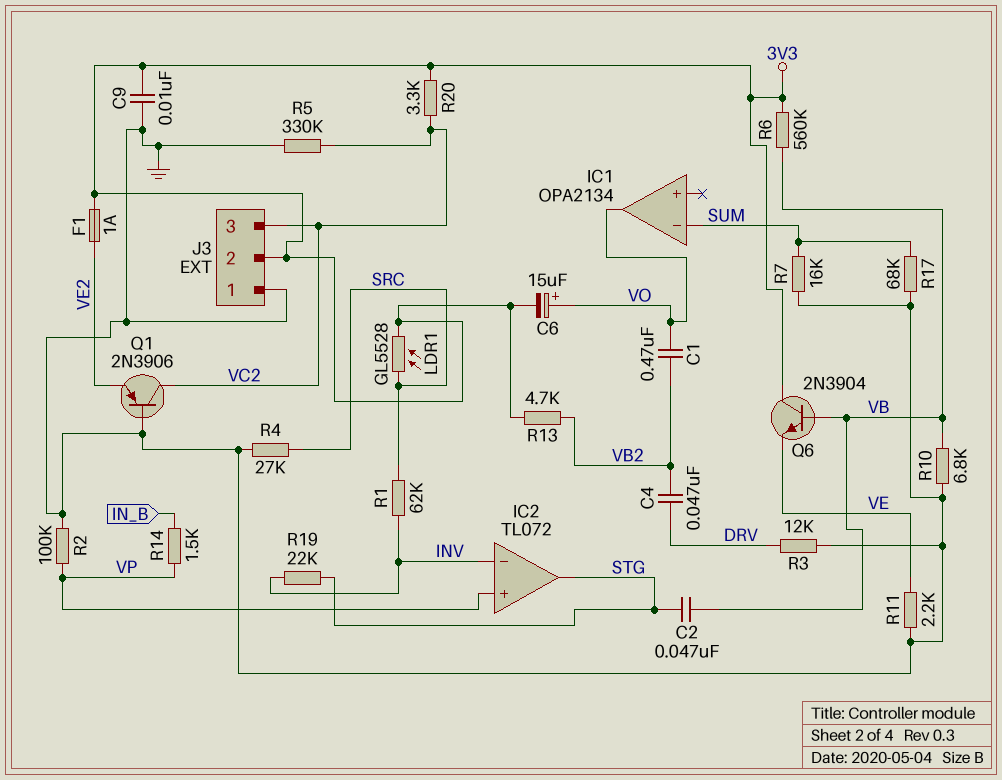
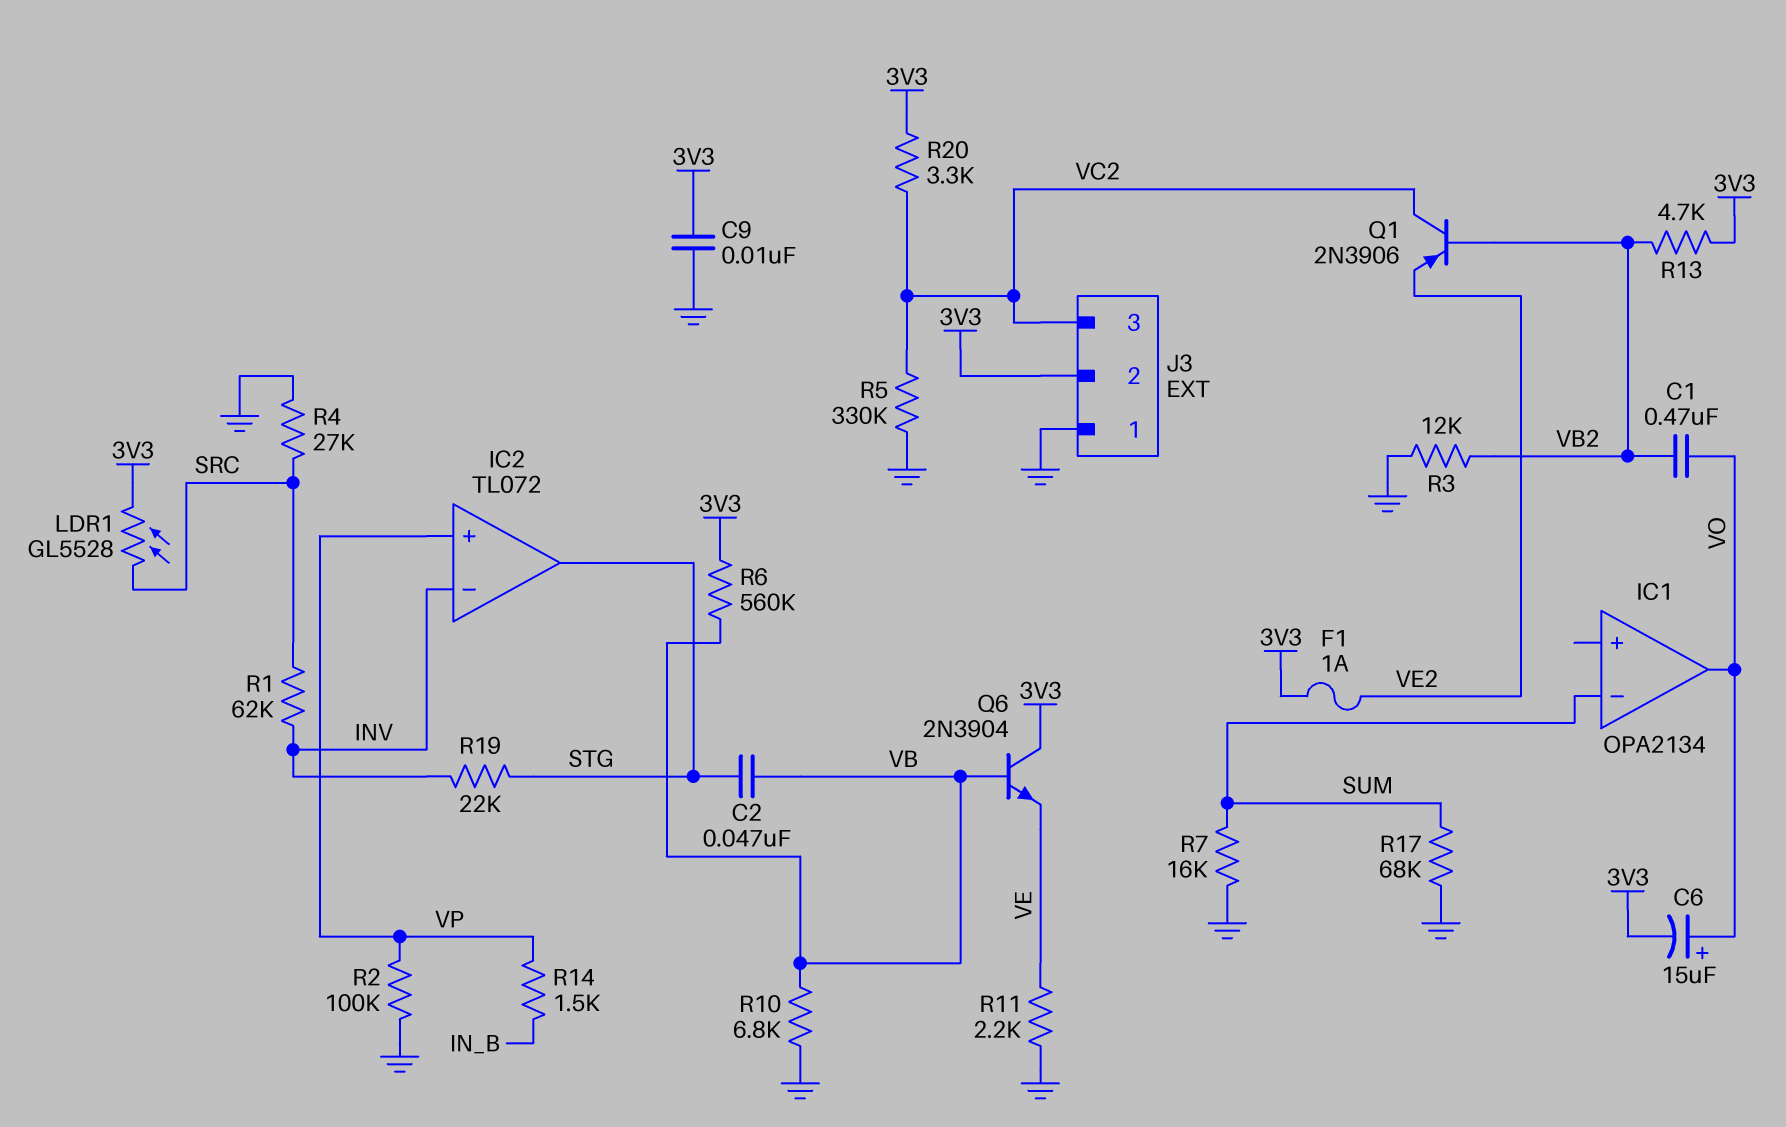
C4: 47nF (DRV, VB2) -> none
Q1: PNP 2N3906 (B GND, C VC2, E VE2) -> PNP 2N3906 (B VB2, C VC2, E VE2)
R3: 12k (DRV, GND) -> 12k (GND, VB2)

